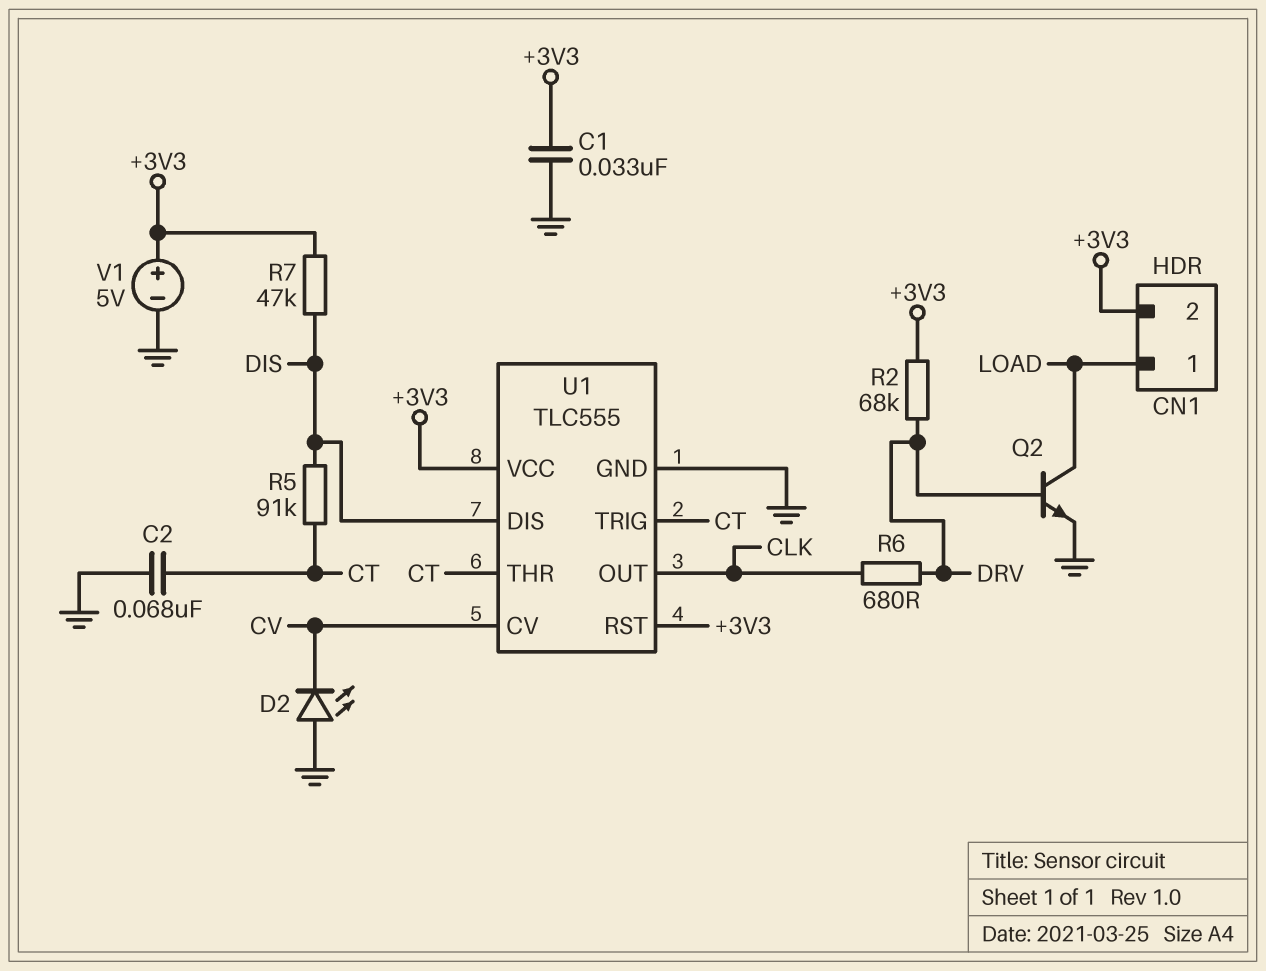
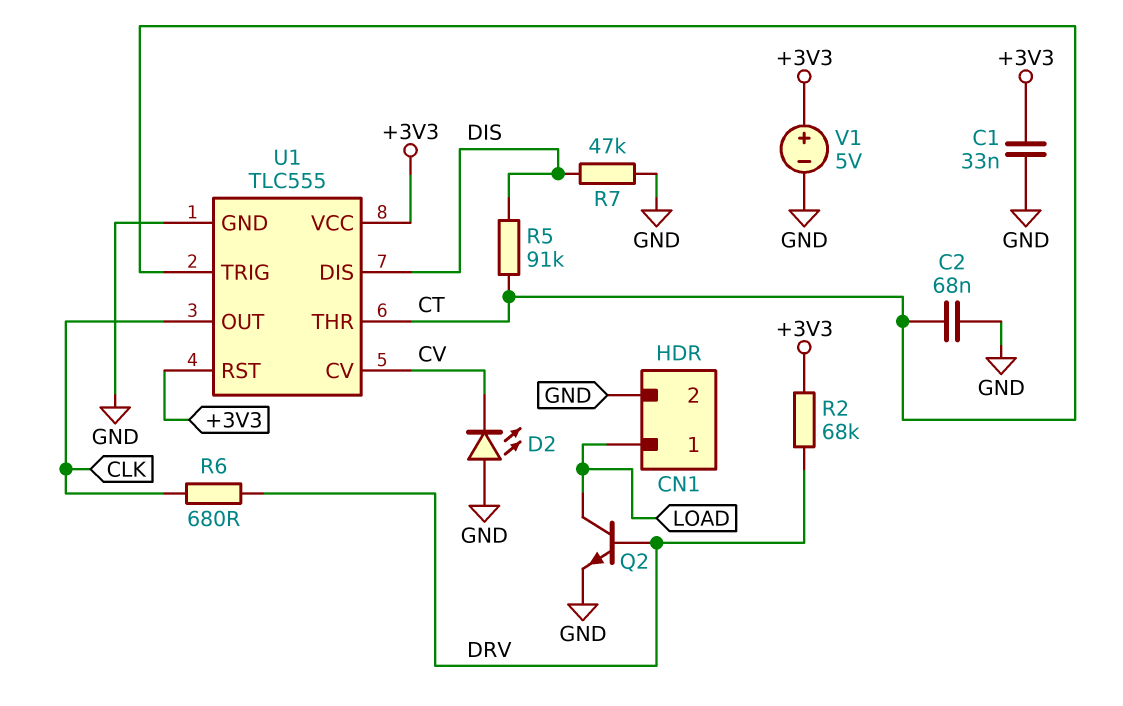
CN1 pin 2: +3V3 -> GND
R7: 47k (+3V3, DIS) -> 47k (DIS, GND)

